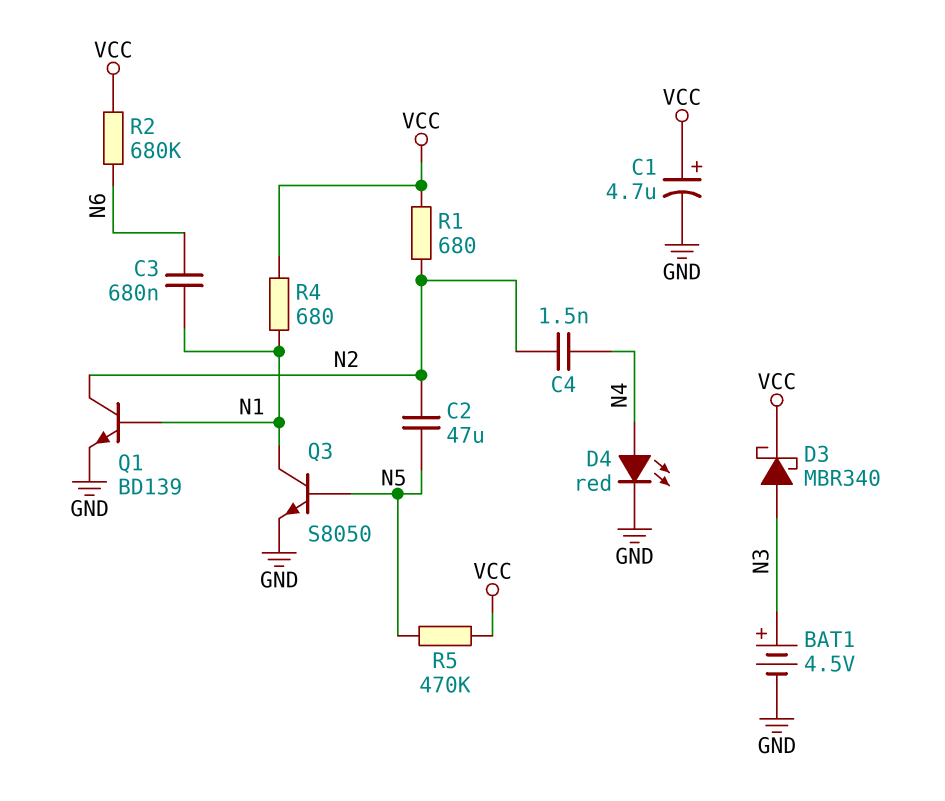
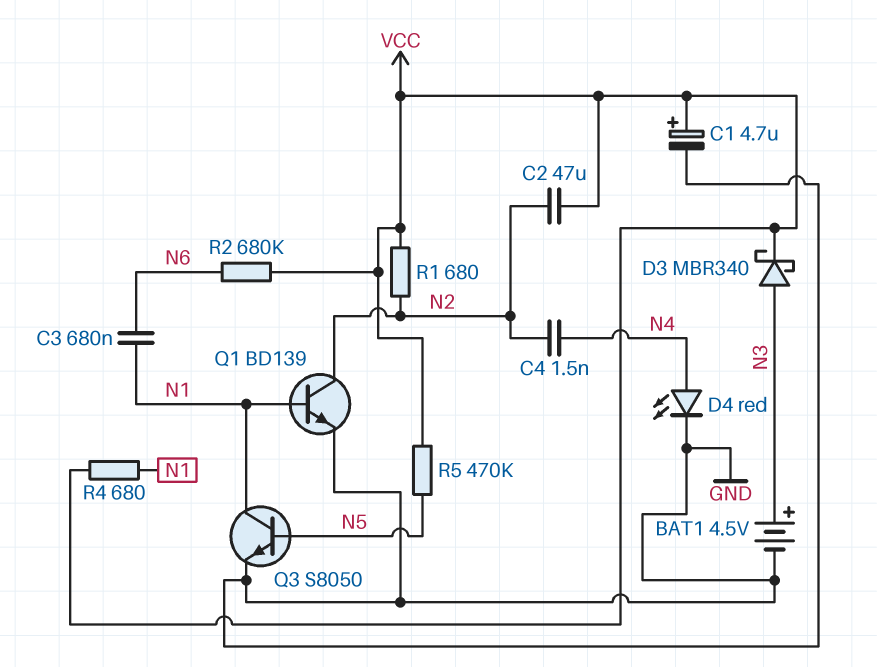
C2: 47uF (N2, N5) -> 47uF (N2, VCC)

